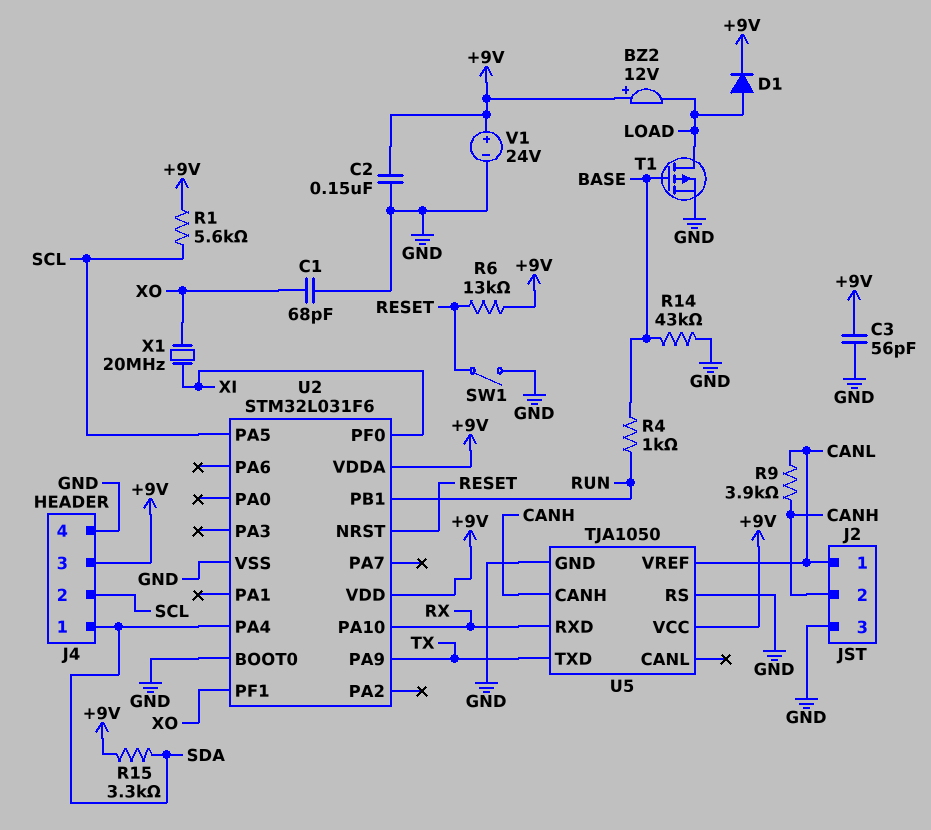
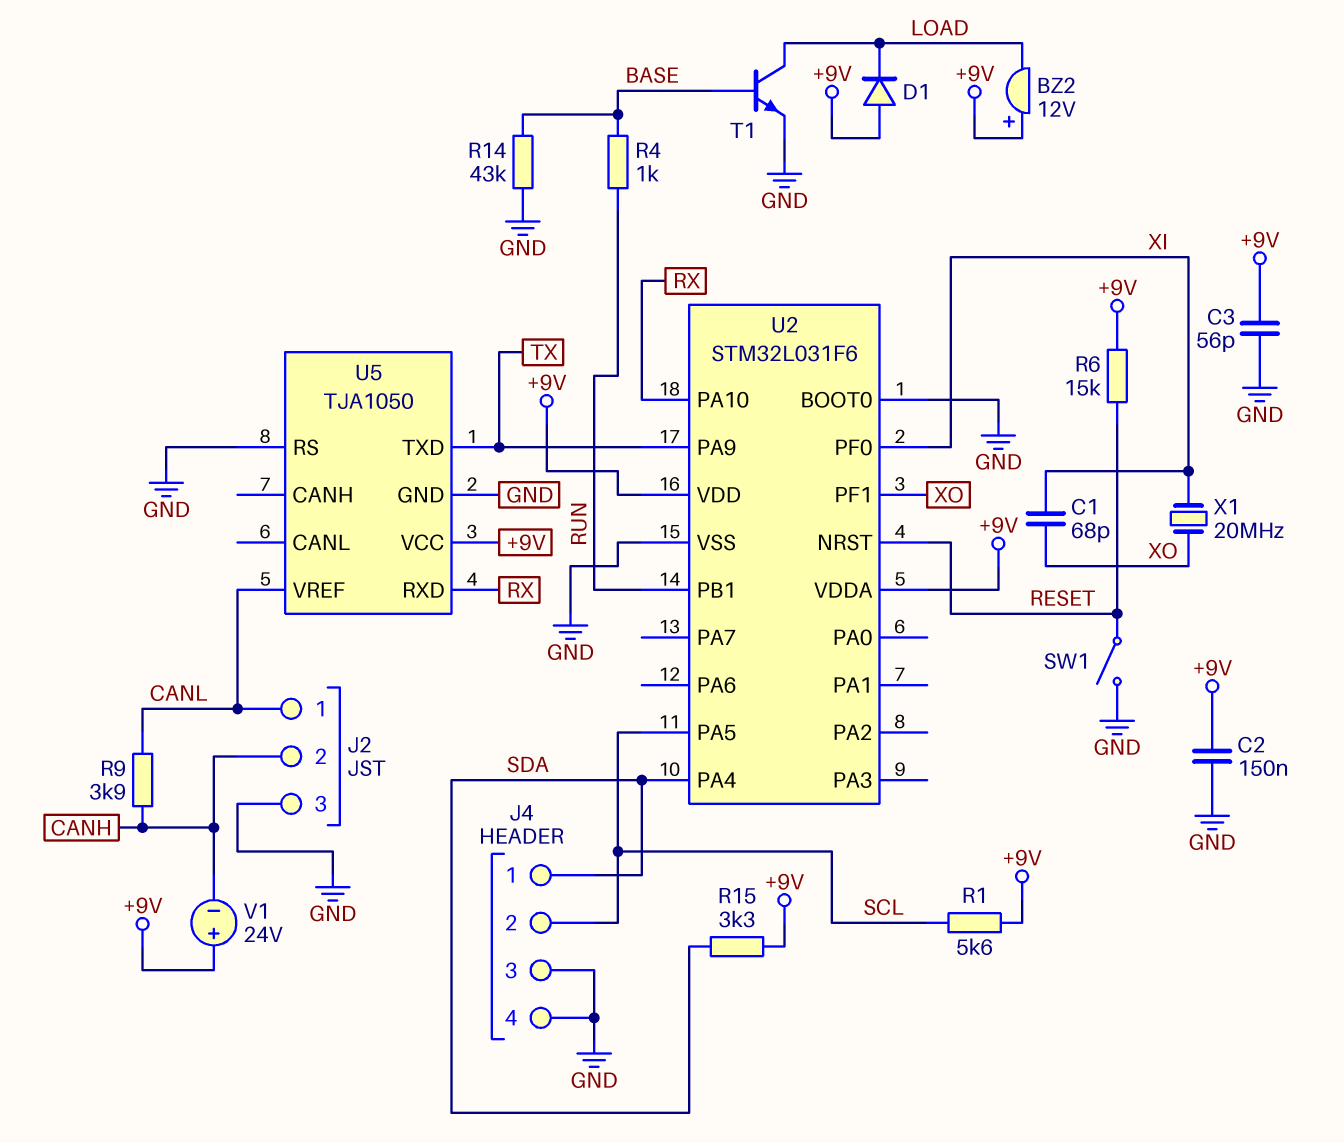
C1: 68pF (GND, XO) -> 68pF (XI, XO)
D1: diode (A LOAD, K +9V) -> diode (A +9V, K LOAD)
J4 pin 3: +9V -> GND
R6: 13k (+9V, RESET) -> 15k (+9V, RESET)
T1: PMOS (G BASE, D LOAD, S GND) -> NPN (B BASE, C LOAD, E GND)
U5 pin CANH: CANH -> none
V1: 24V (plus +9V, minus GND) -> 24V (plus +9V, minus CANH)

